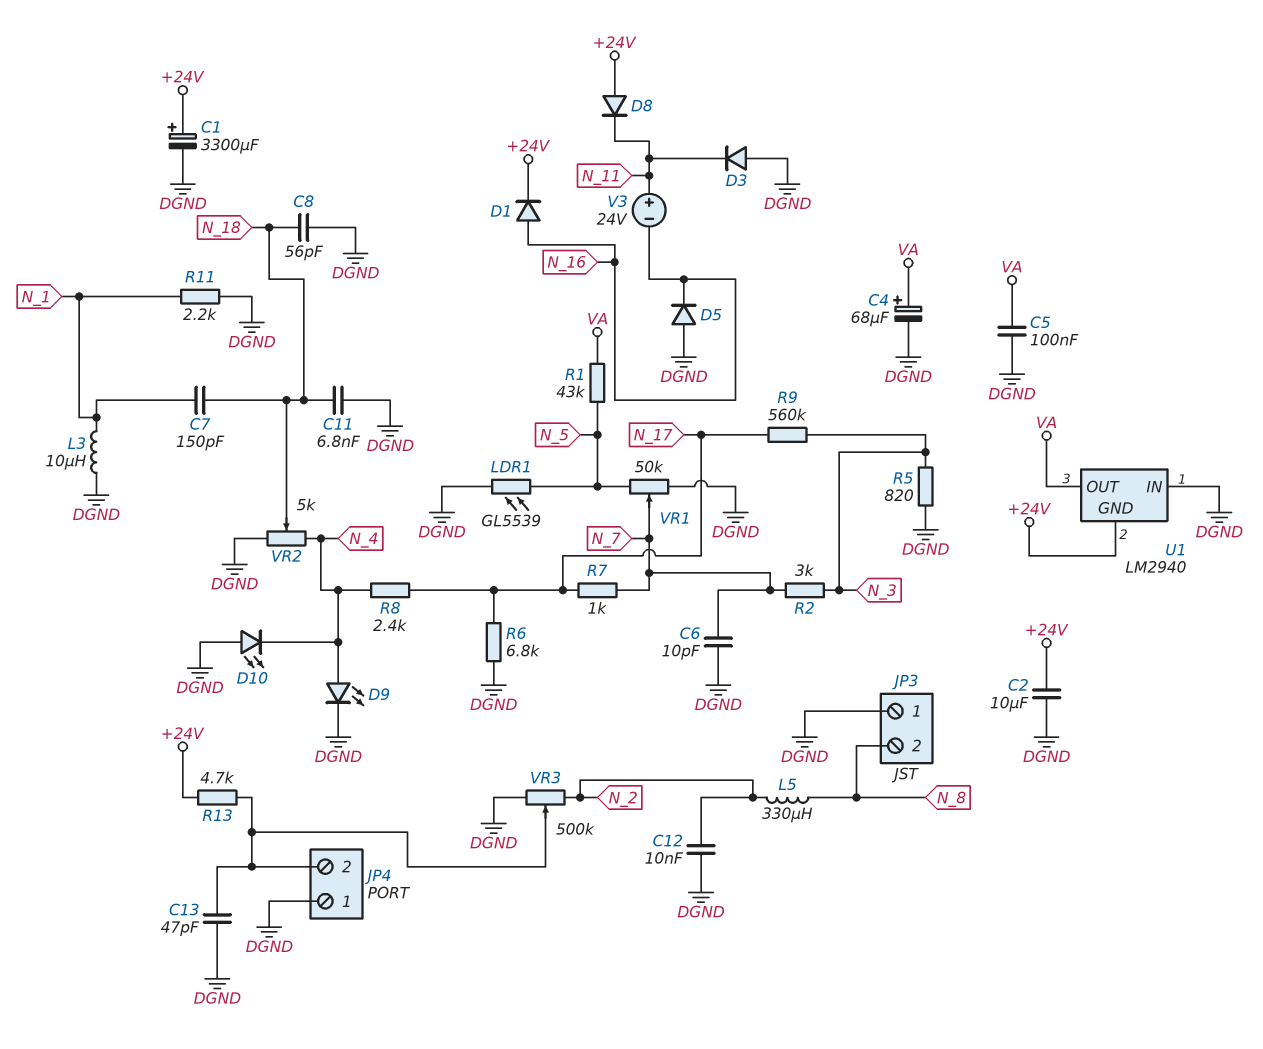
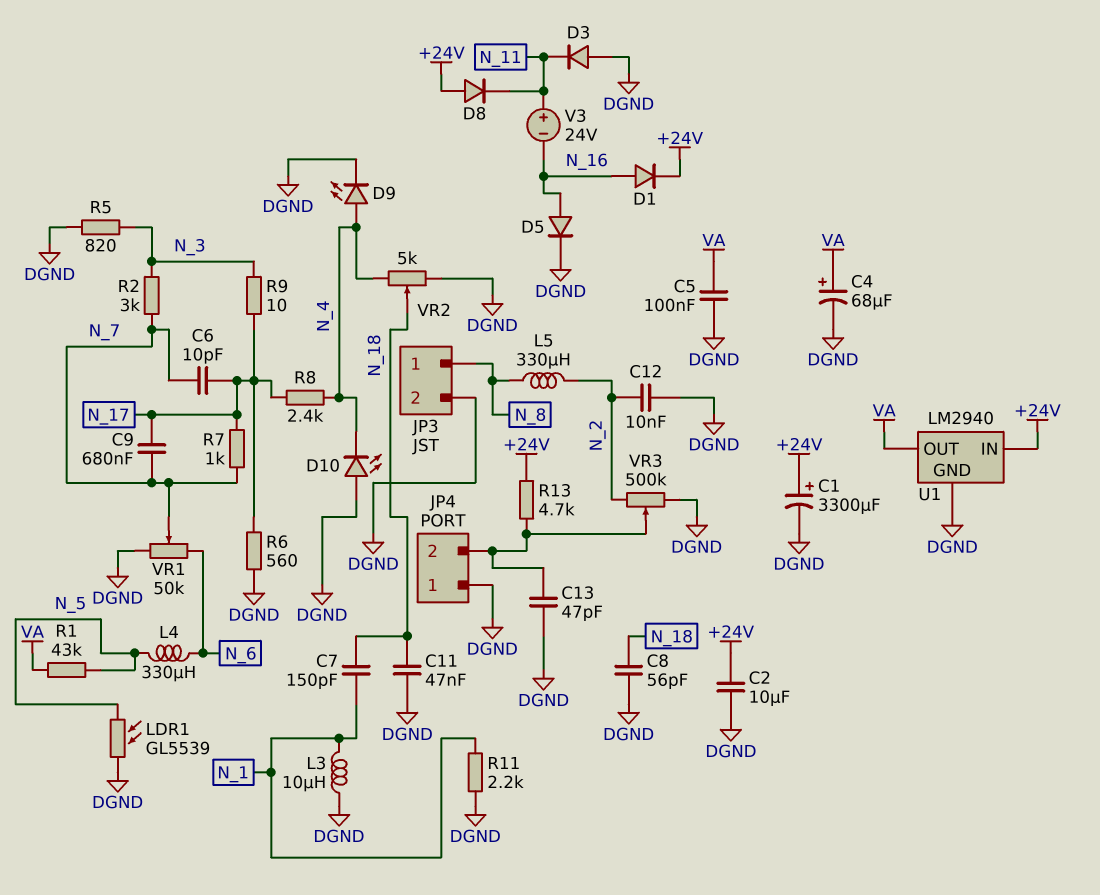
C6: 10pF (DGND, N_7) -> 10pF (N_7, N_17)
C9: none -> 680nF (N_7, N_17)
C11: 6.8nF (DGND, N_18) -> 47nF (DGND, N_18)
D5: diode (A DGND, K N_16) -> diode (A N_16, K DGND)
JP3 pin 1: DGND -> N_8
JP3 pin 2: N_8 -> DGND
L4: none -> 330uH (N_5, N_6)
R6: 6.8k (DGND, N_17) -> 560 (DGND, N_17)
R9: 560k (N_3, N_17) -> 10 (N_3, N_17)
U1 pin GND: +24V -> DGND
U1 pin IN: DGND -> +24V
VR1: 50k (DGND, N_5, wiper N_7) -> 50k (DGND, N_6, wiper N_7)

